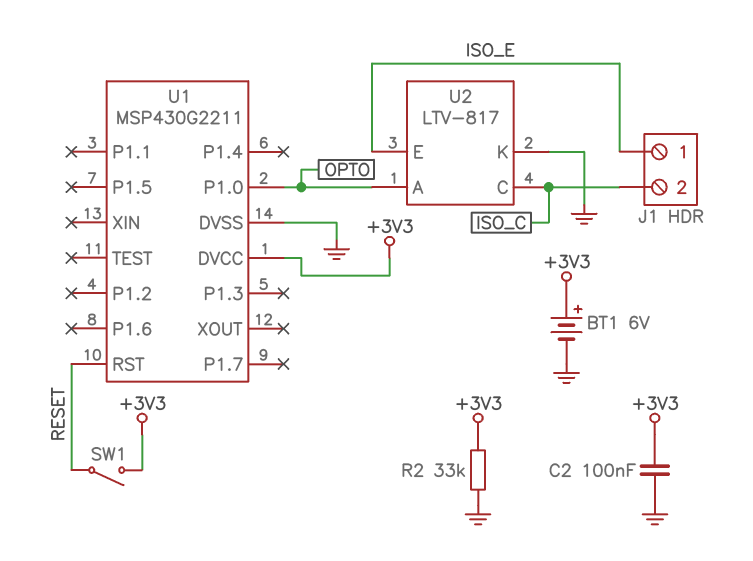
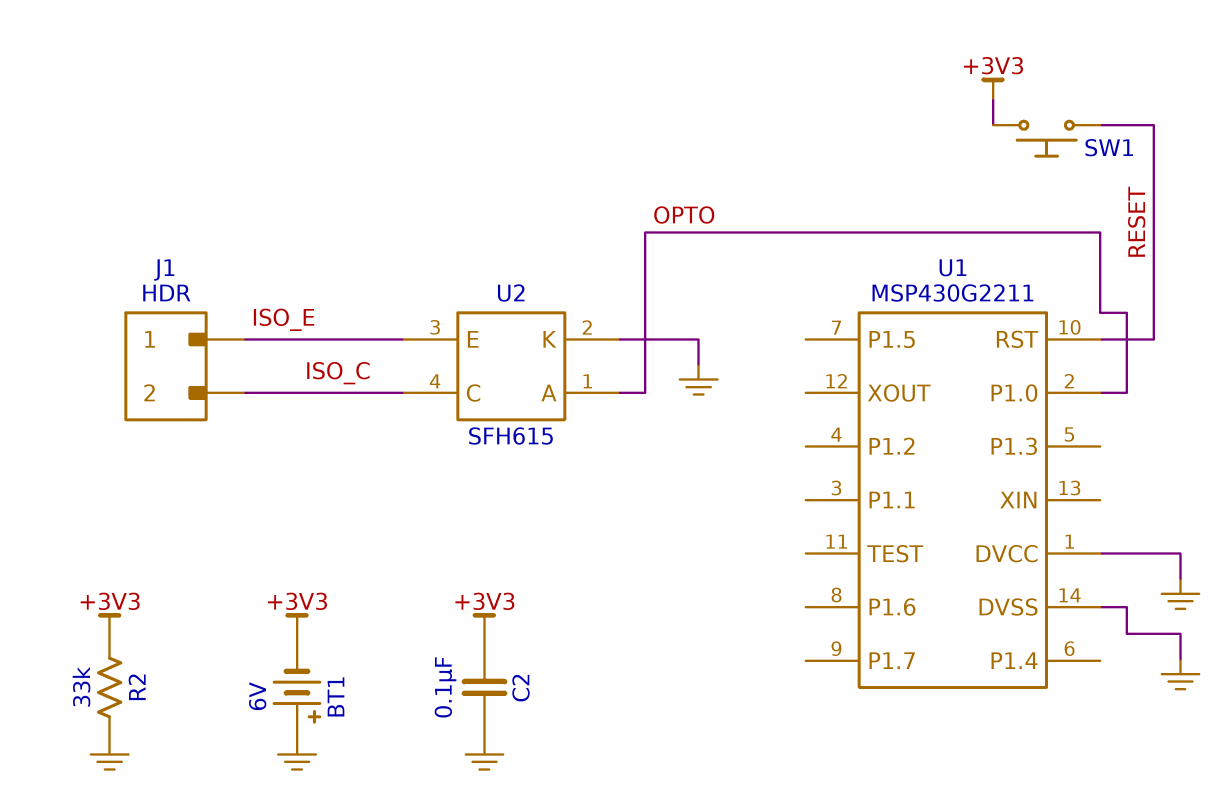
BT1: 6V (plus +3V3, minus GND) -> 6V (plus GND, minus +3V3)
SW1: switch (+3V3, RESET) -> button (+3V3, RESET)
U1 pin DVCC: +3V3 -> GND
U2: LTV-817 -> SFH615

